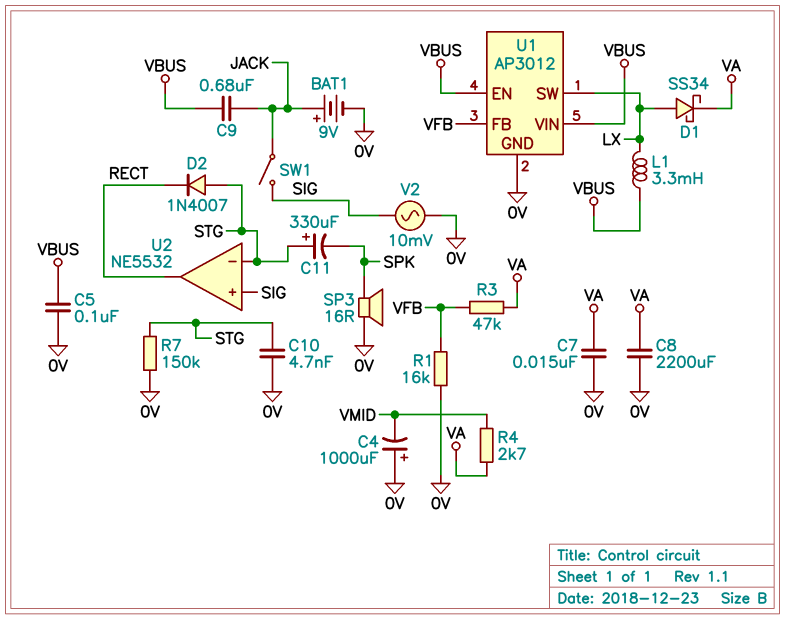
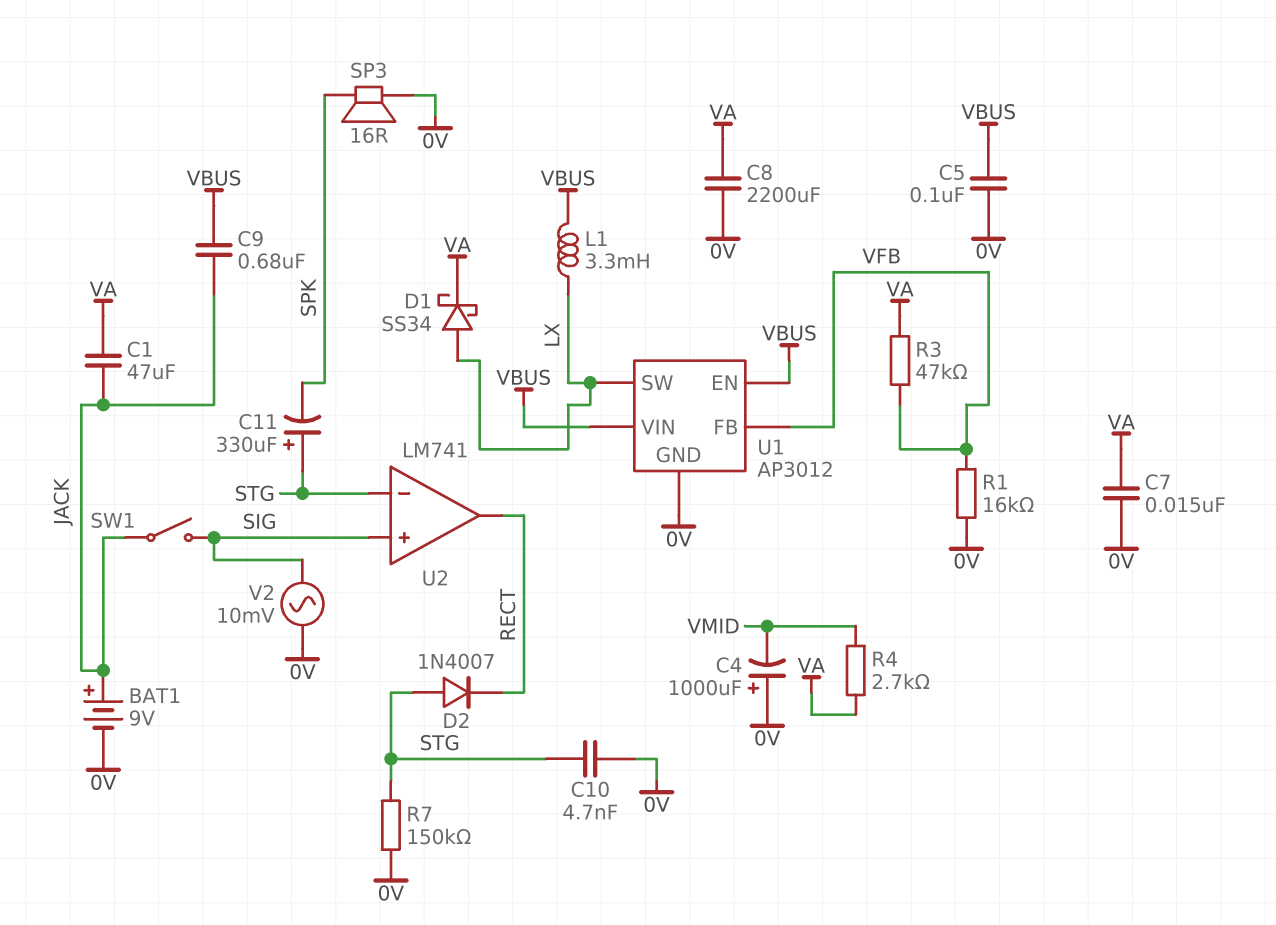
C1: none -> 47uF (JACK, VA)
U2: NE5532 -> LM741

